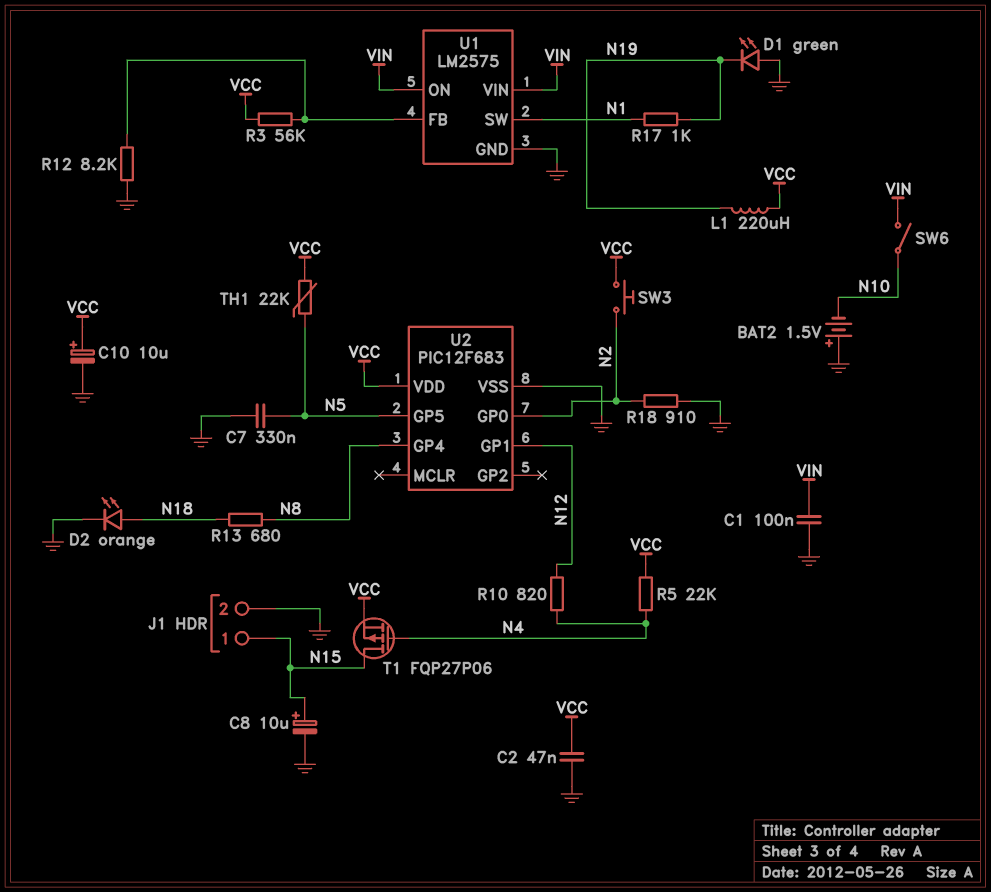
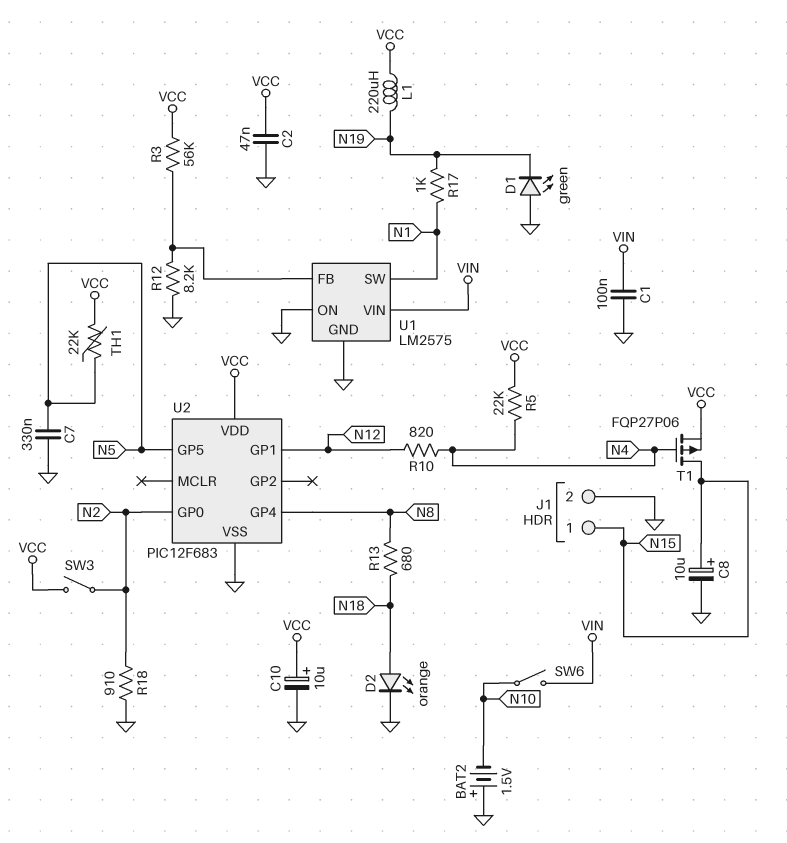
SW3: button (N2, VCC) -> switch (N2, VCC)
U1 pin ON: VIN -> GND

